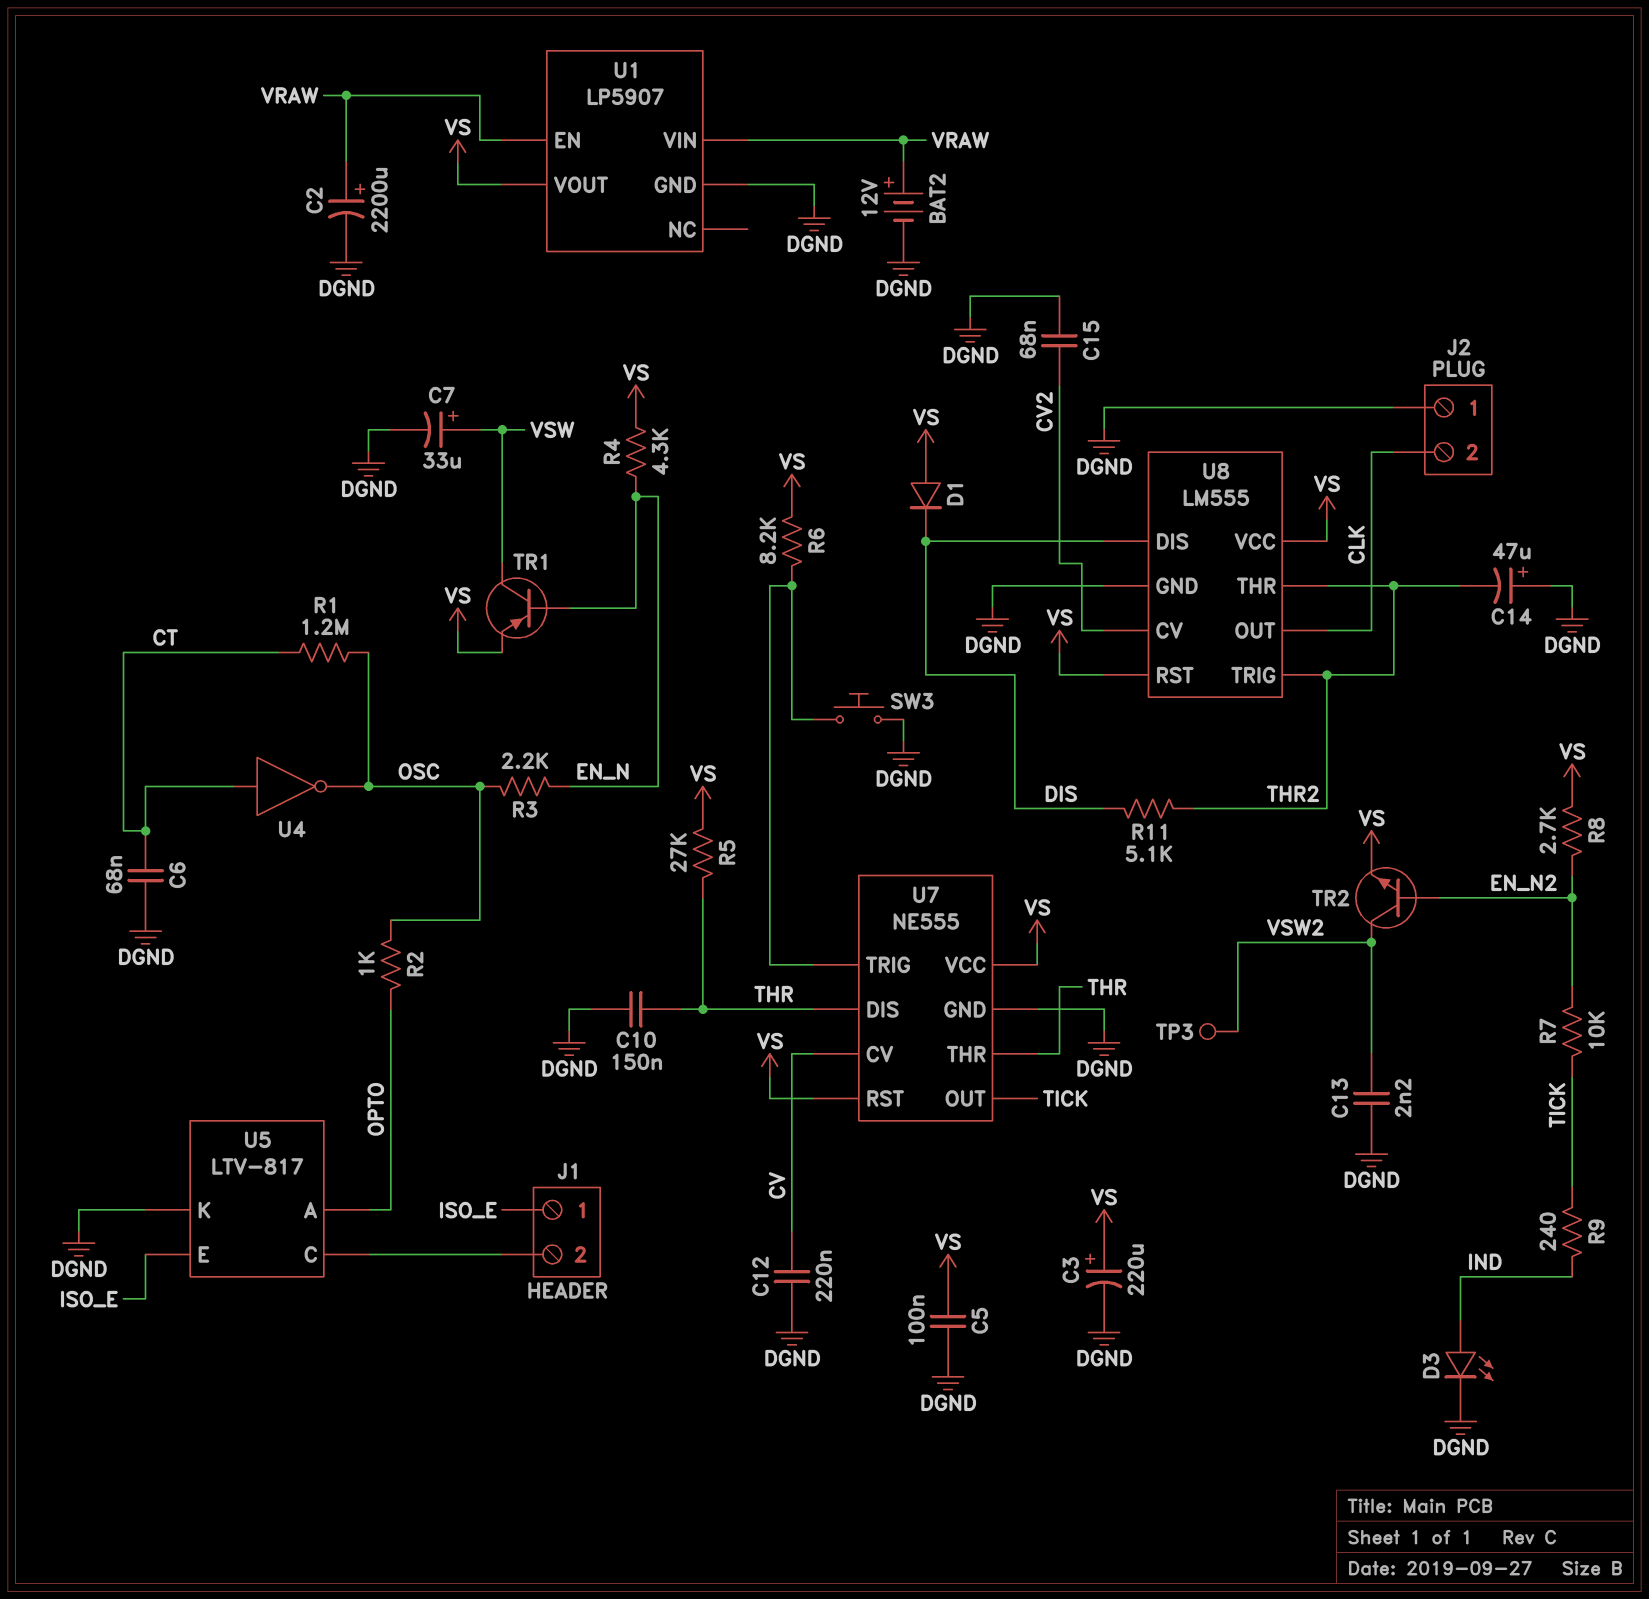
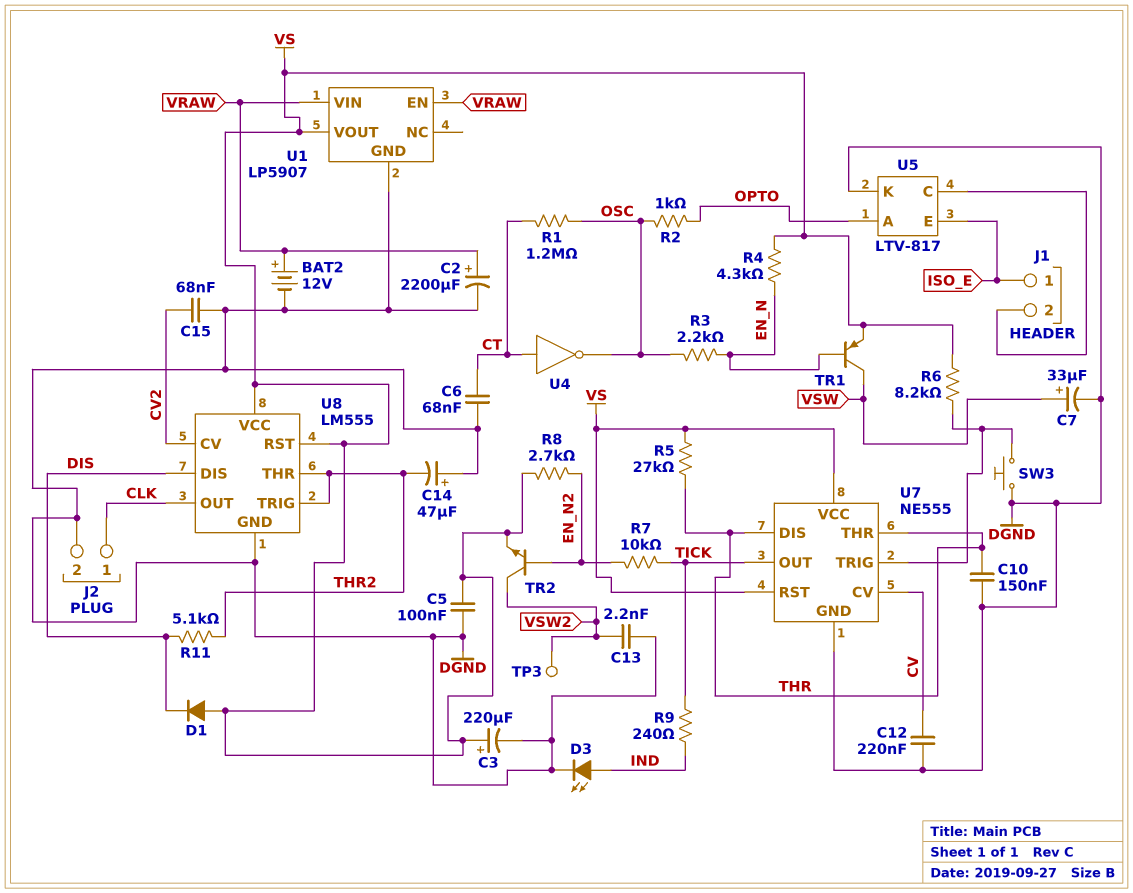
J2 pin 1: DGND -> CLK
J2 pin 2: CLK -> DGND

